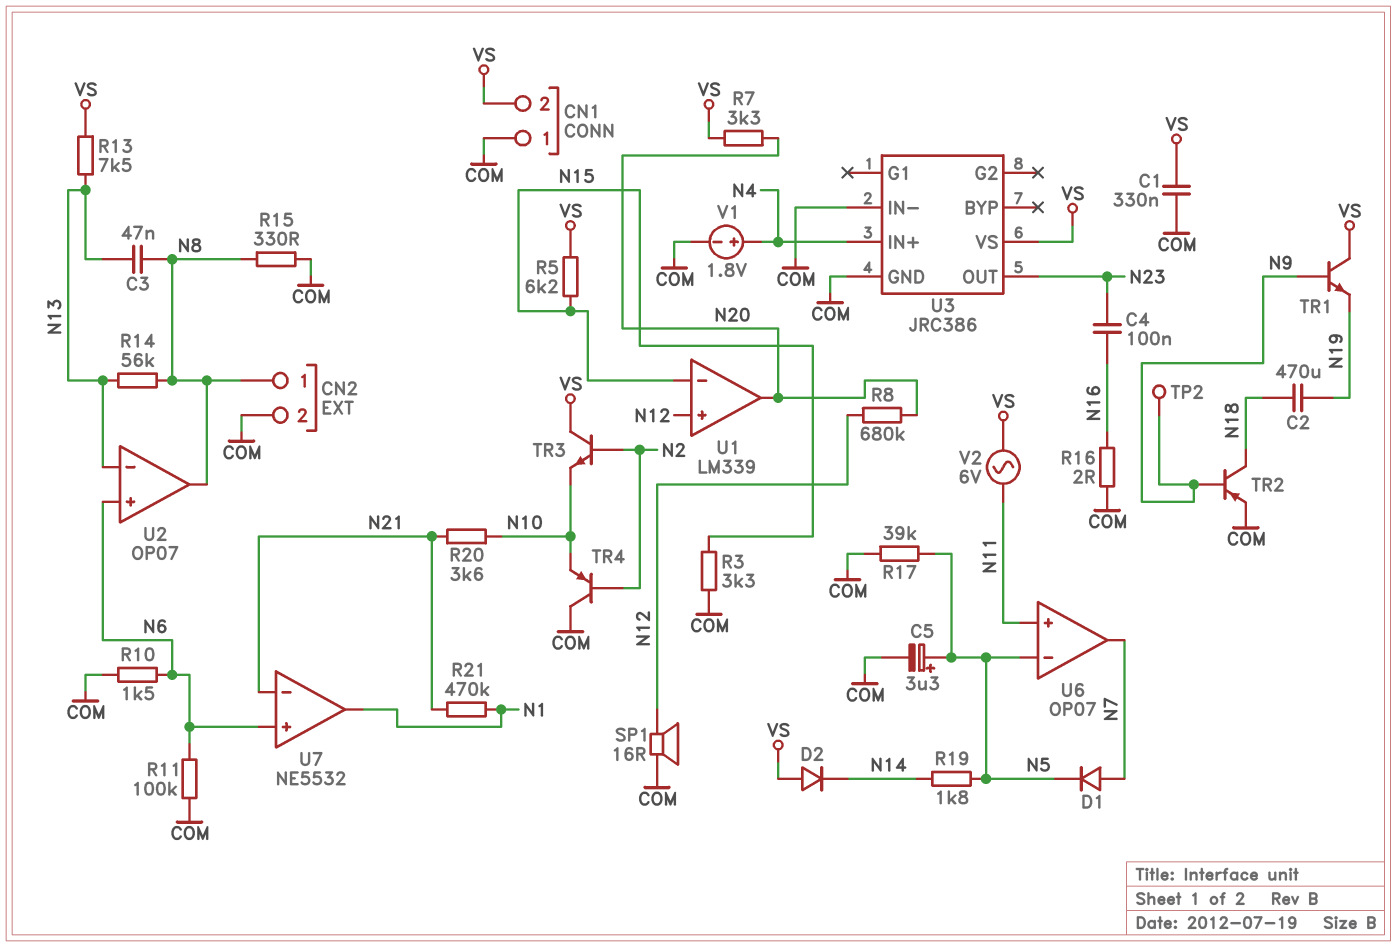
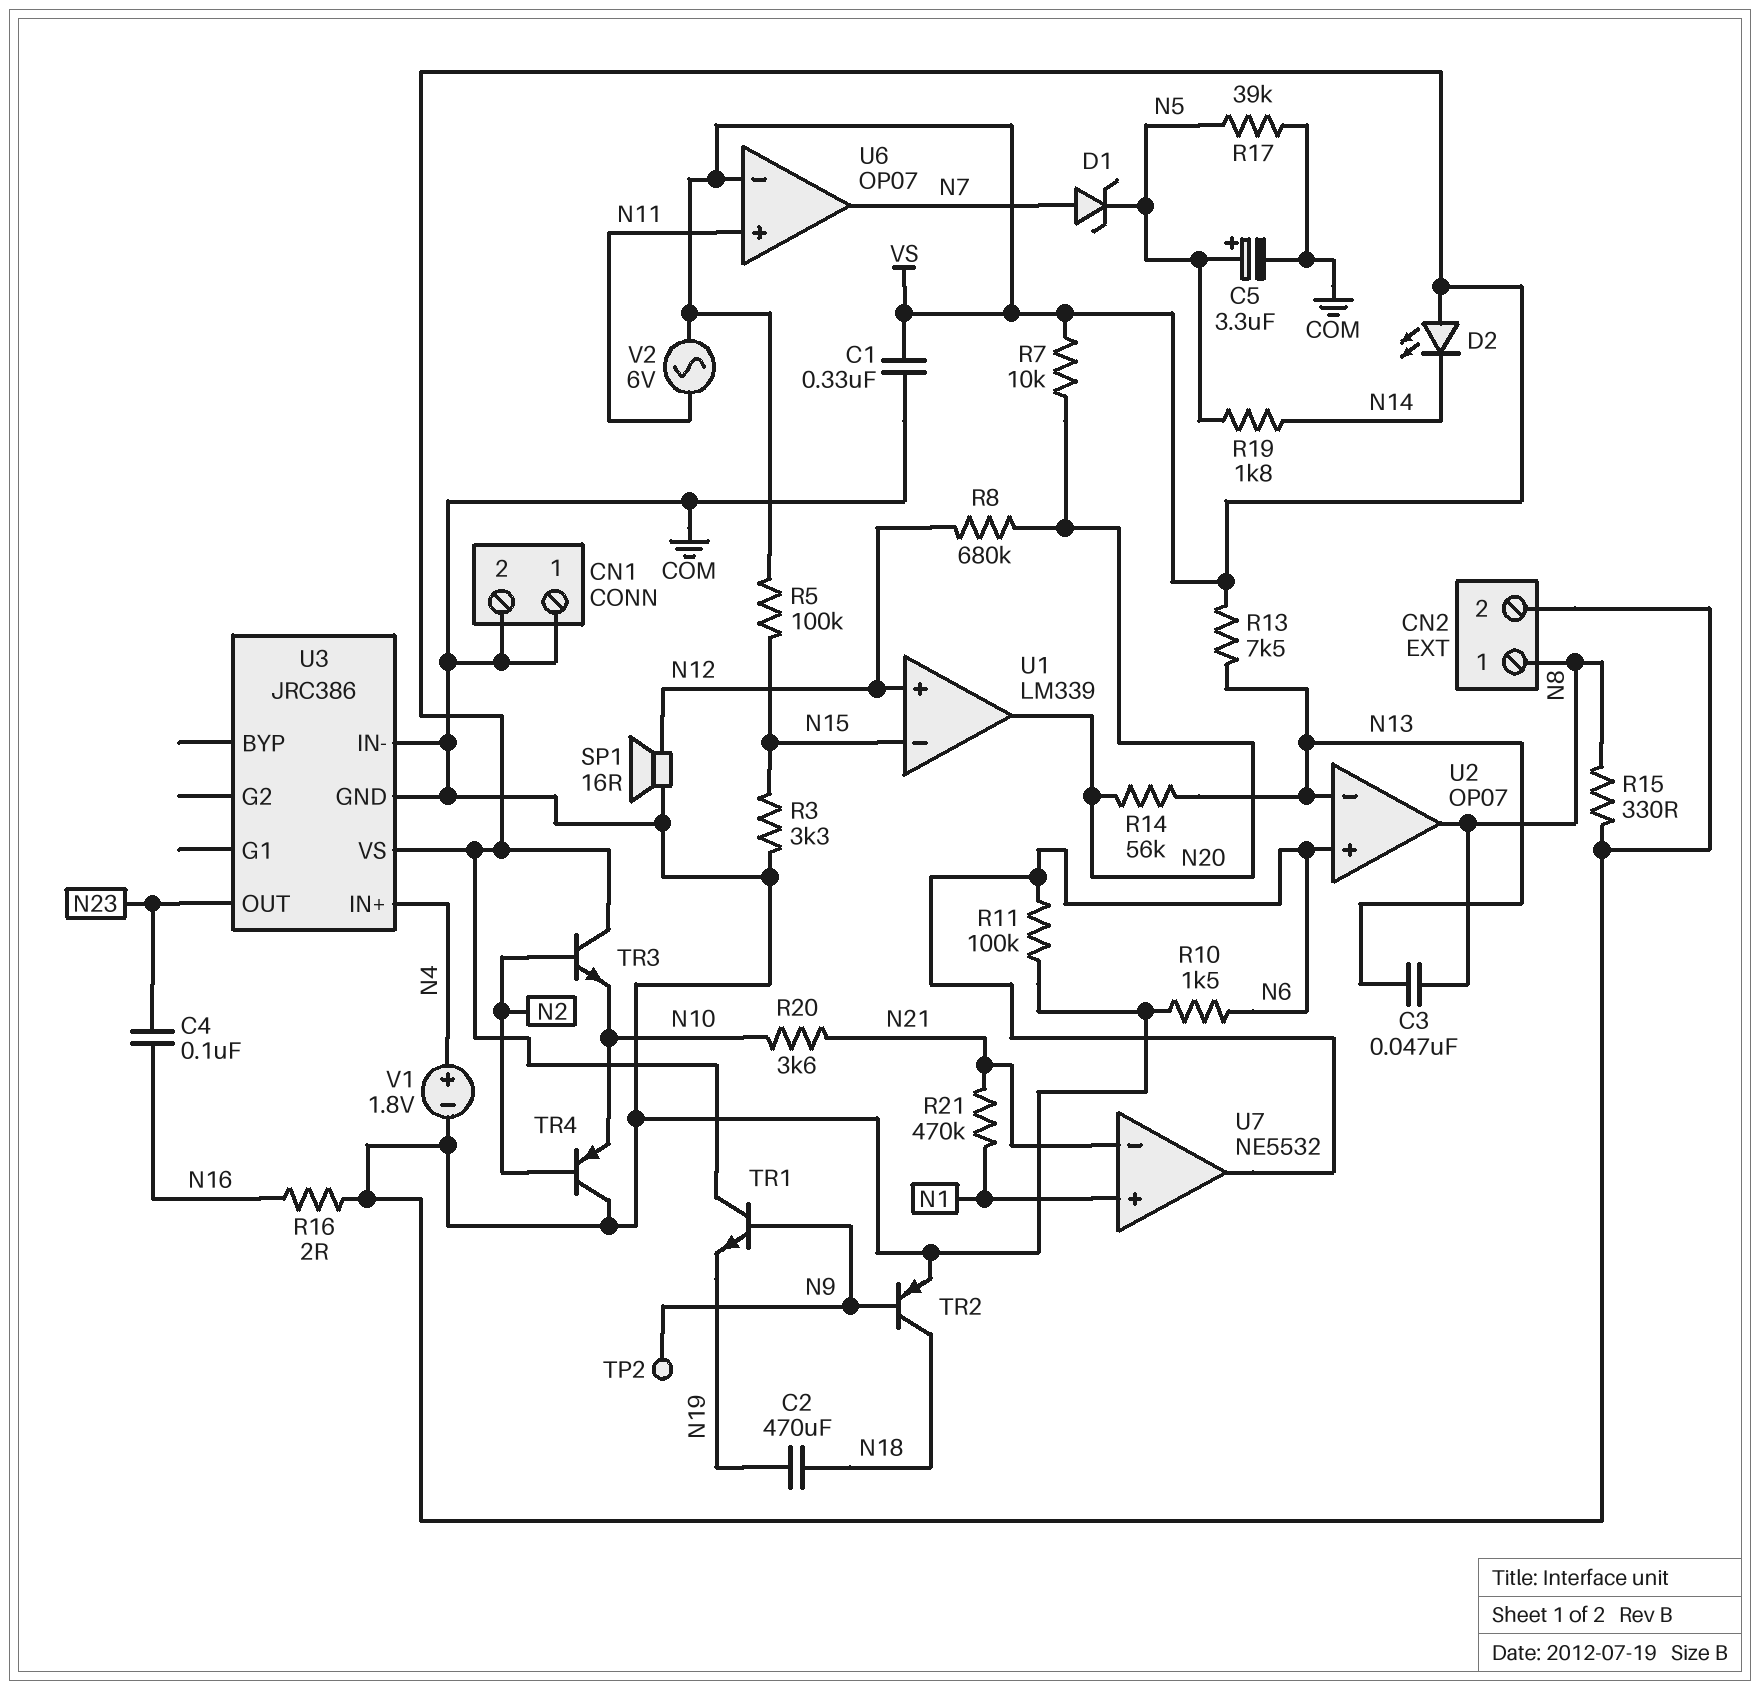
CN1 pin 2: VS -> COM
D1: diode (A N7, K N5) -> zener (A N7, K N5)
D2: diode (A VS, K N14) -> LED (A VS, K N14)
R5: 6.2k (N15, VS) -> 100k (N15, VS)
R7: 3.3k (N20, VS) -> 10k (N20, VS)
R14: 56k (N8, N13) -> 56k (N13, N20)
U6 pin in-: N5 -> VS
U7 pin in+: N6 -> N1
U7 pin out: N1 -> N6

